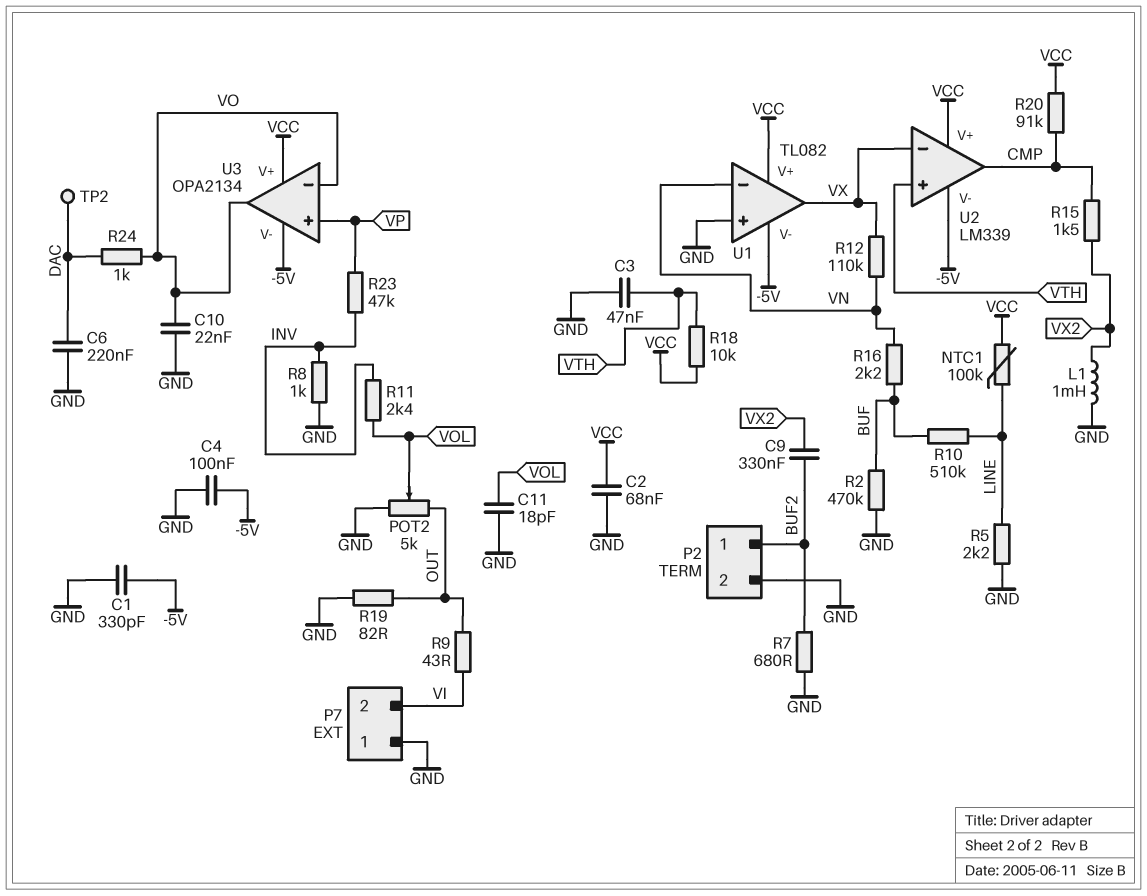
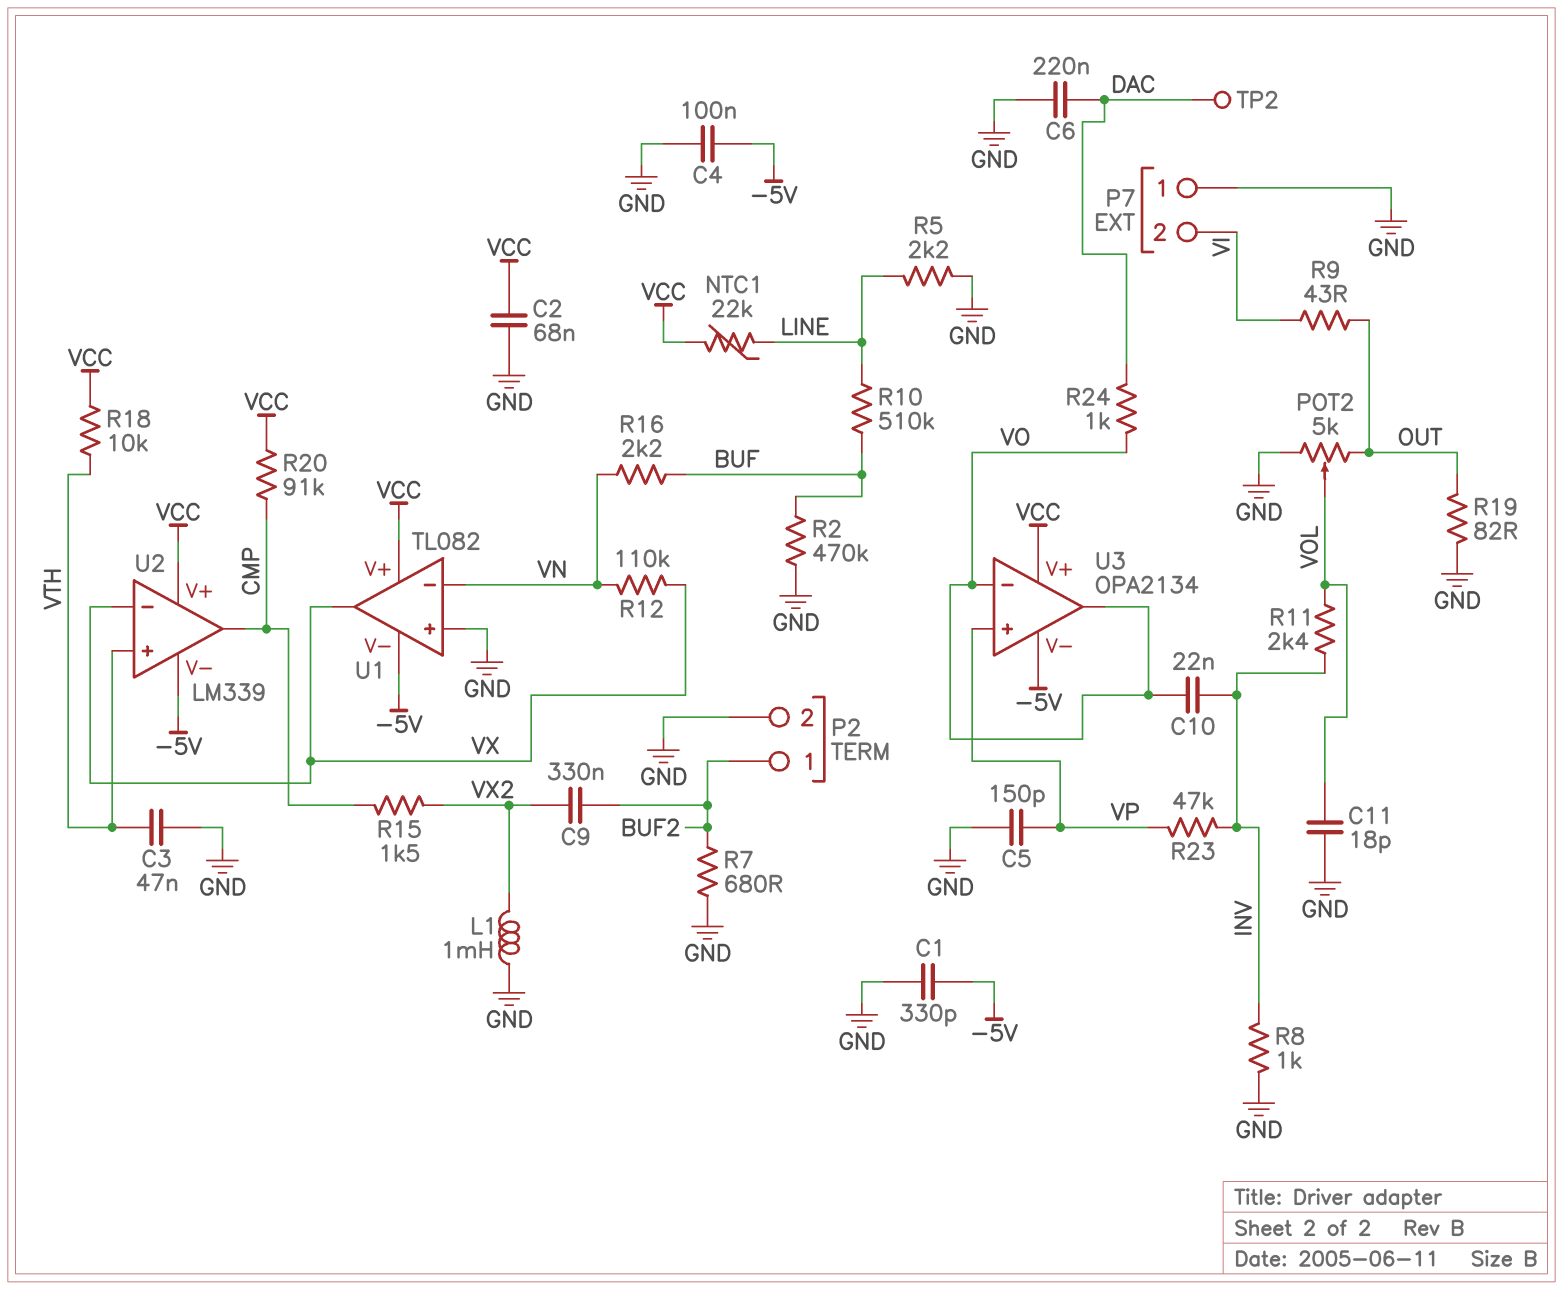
C5: none -> 150pF (GND, VP)
C10: 22nF (GND, VO) -> 22nF (INV, VO)
NTC1: 100k (LINE, VCC) -> 22k (LINE, VCC)

